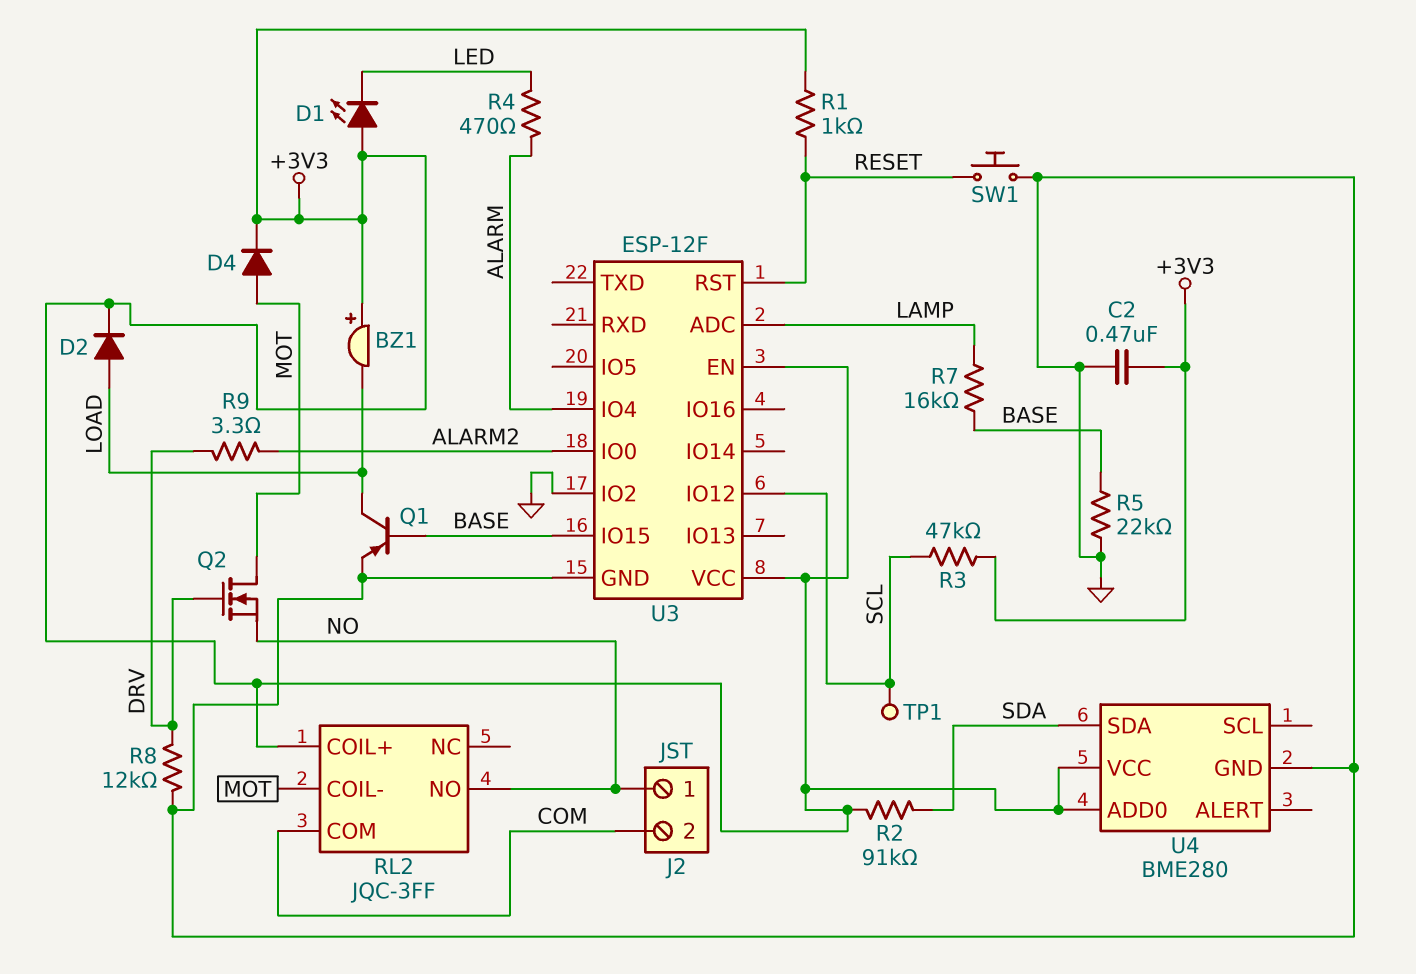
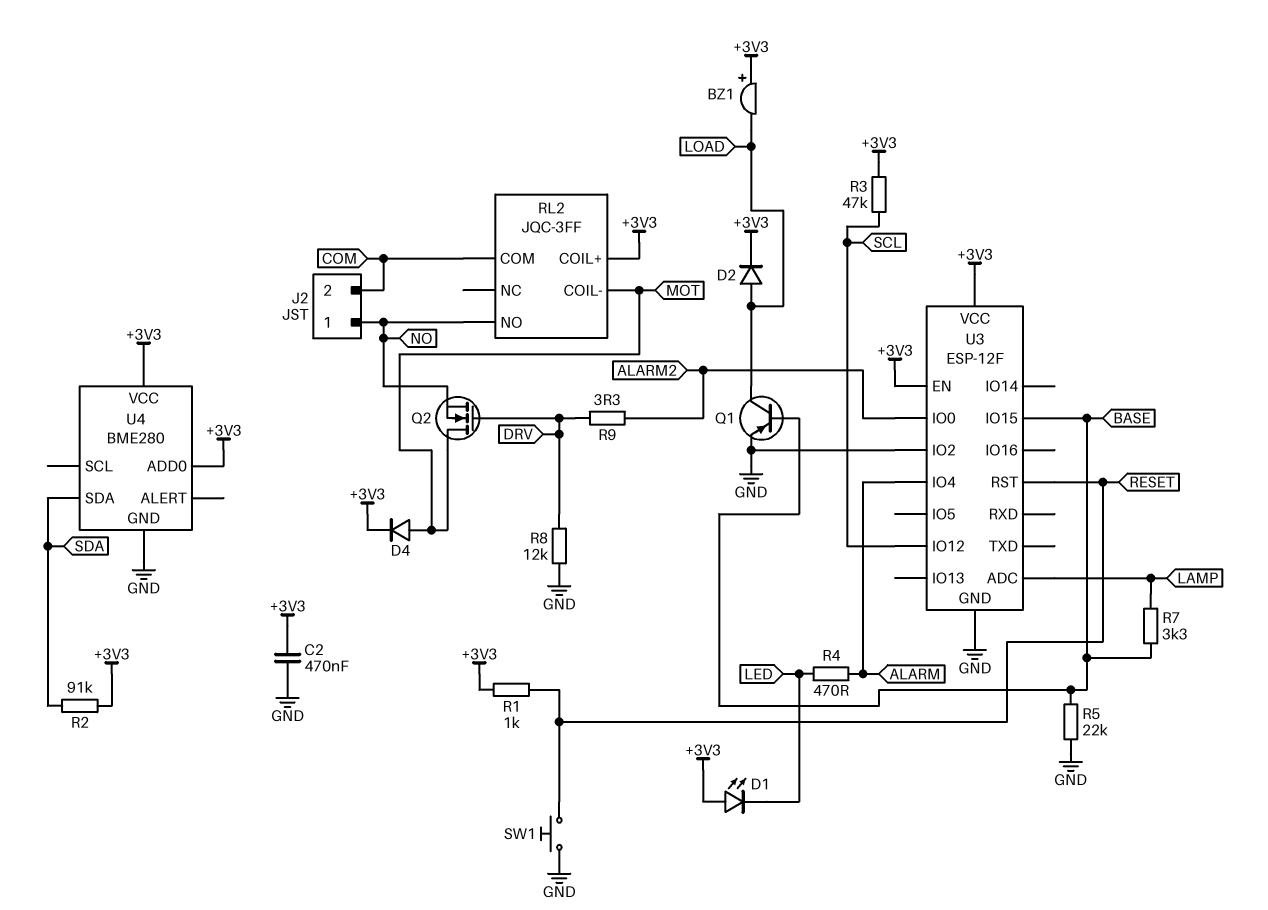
R7: 16k (BASE, LAMP) -> 3.3k (BASE, LAMP)
TP1: test point (SCL) -> none

